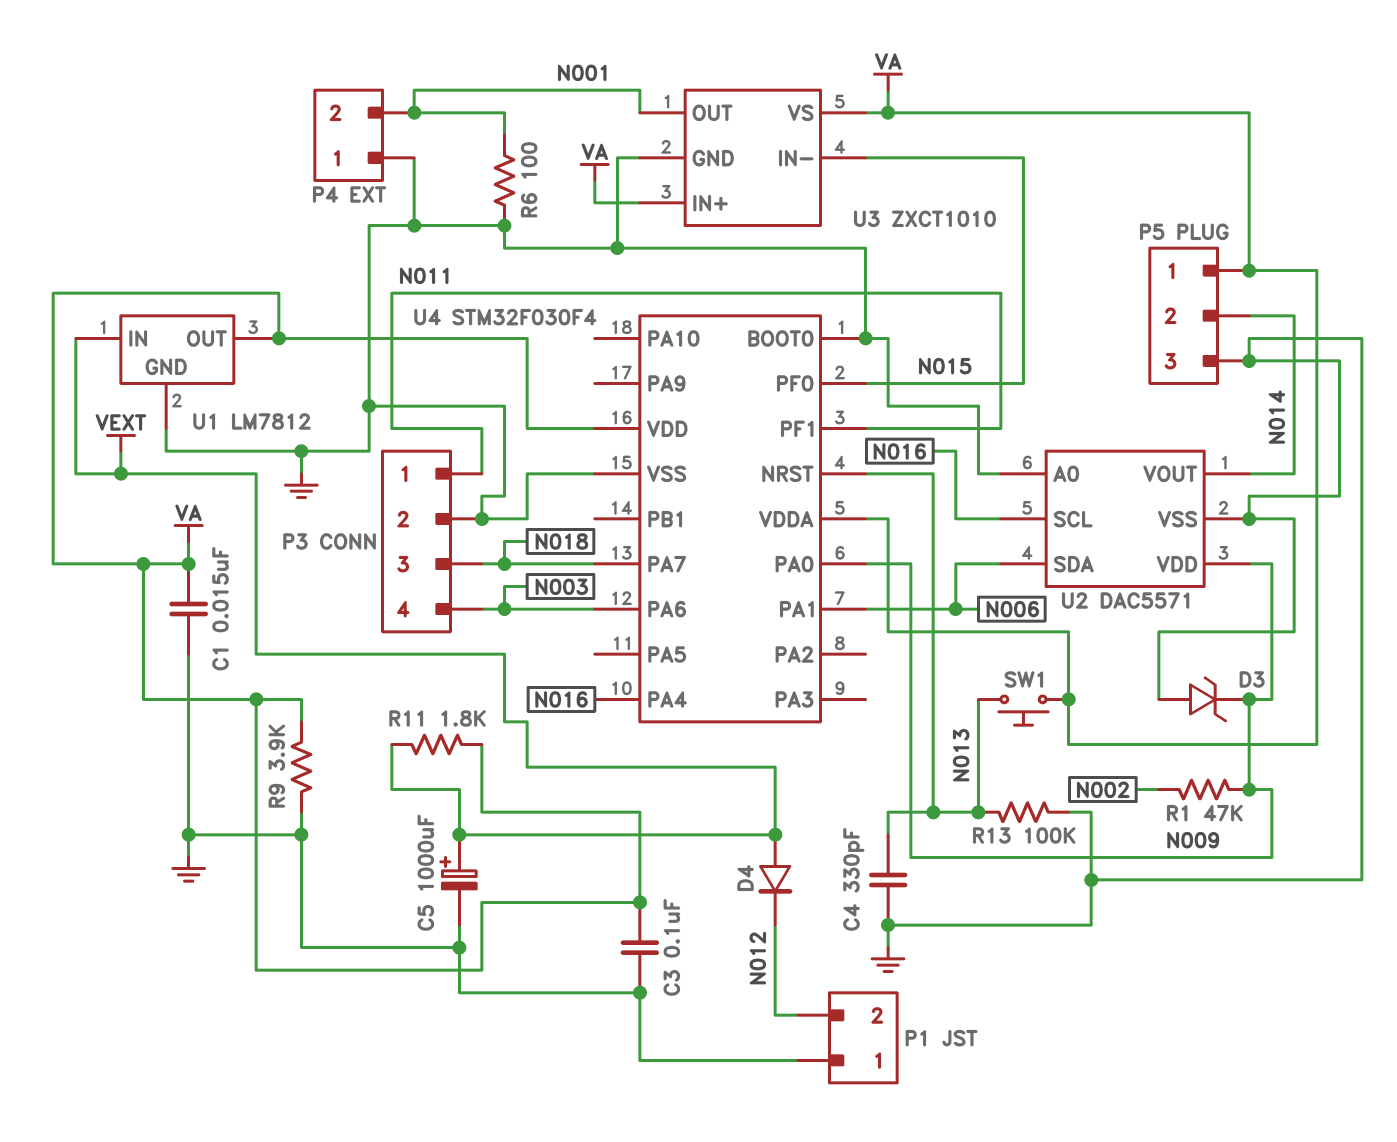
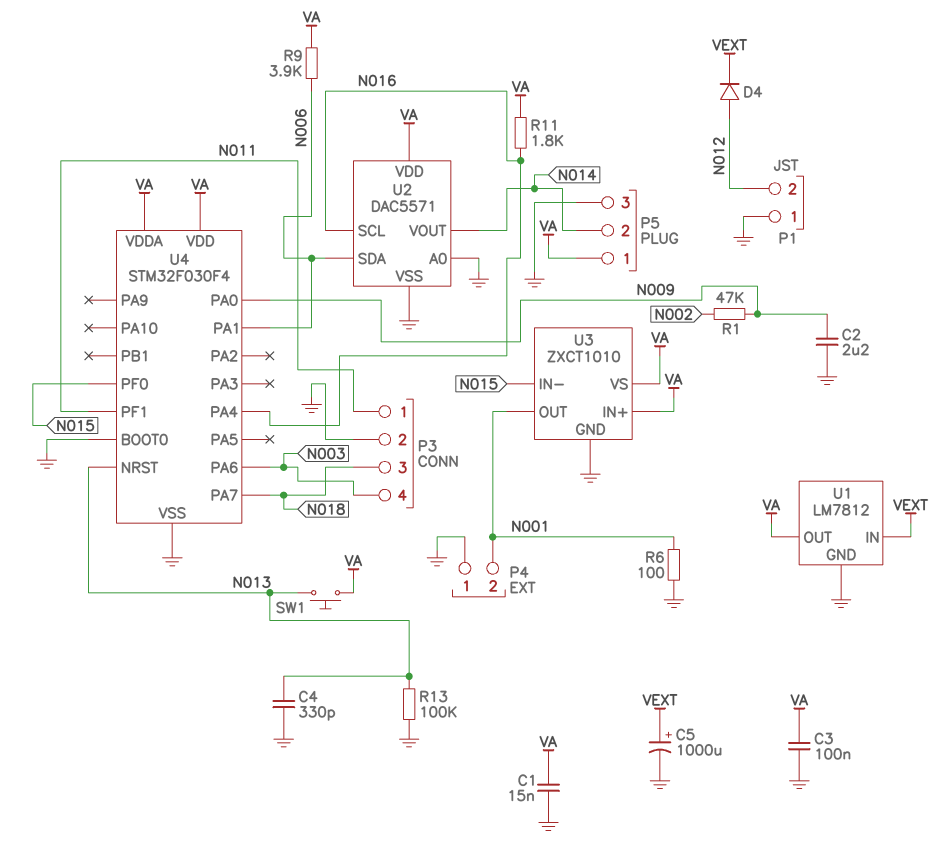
C2: none -> 2.2uF (GND, N009)
D3: zener (A GND, K N009) -> none
D4: diode (A VEXT, K N012) -> diode (A N012, K VEXT)
R9: 3.9k (GND, VA) -> 3.9k (N006, VA)
R11: 1.8k (VA, VEXT) -> 1.8k (N016, VA)
U2 pin VDD: N009 -> VA

